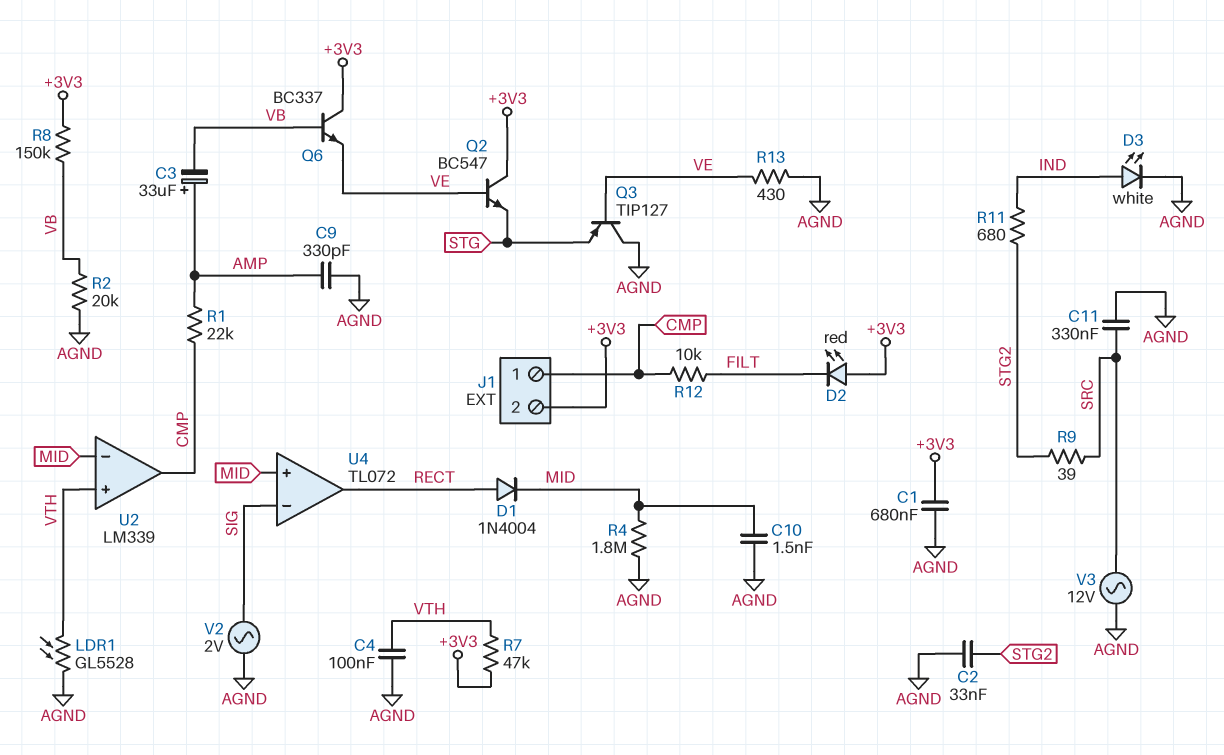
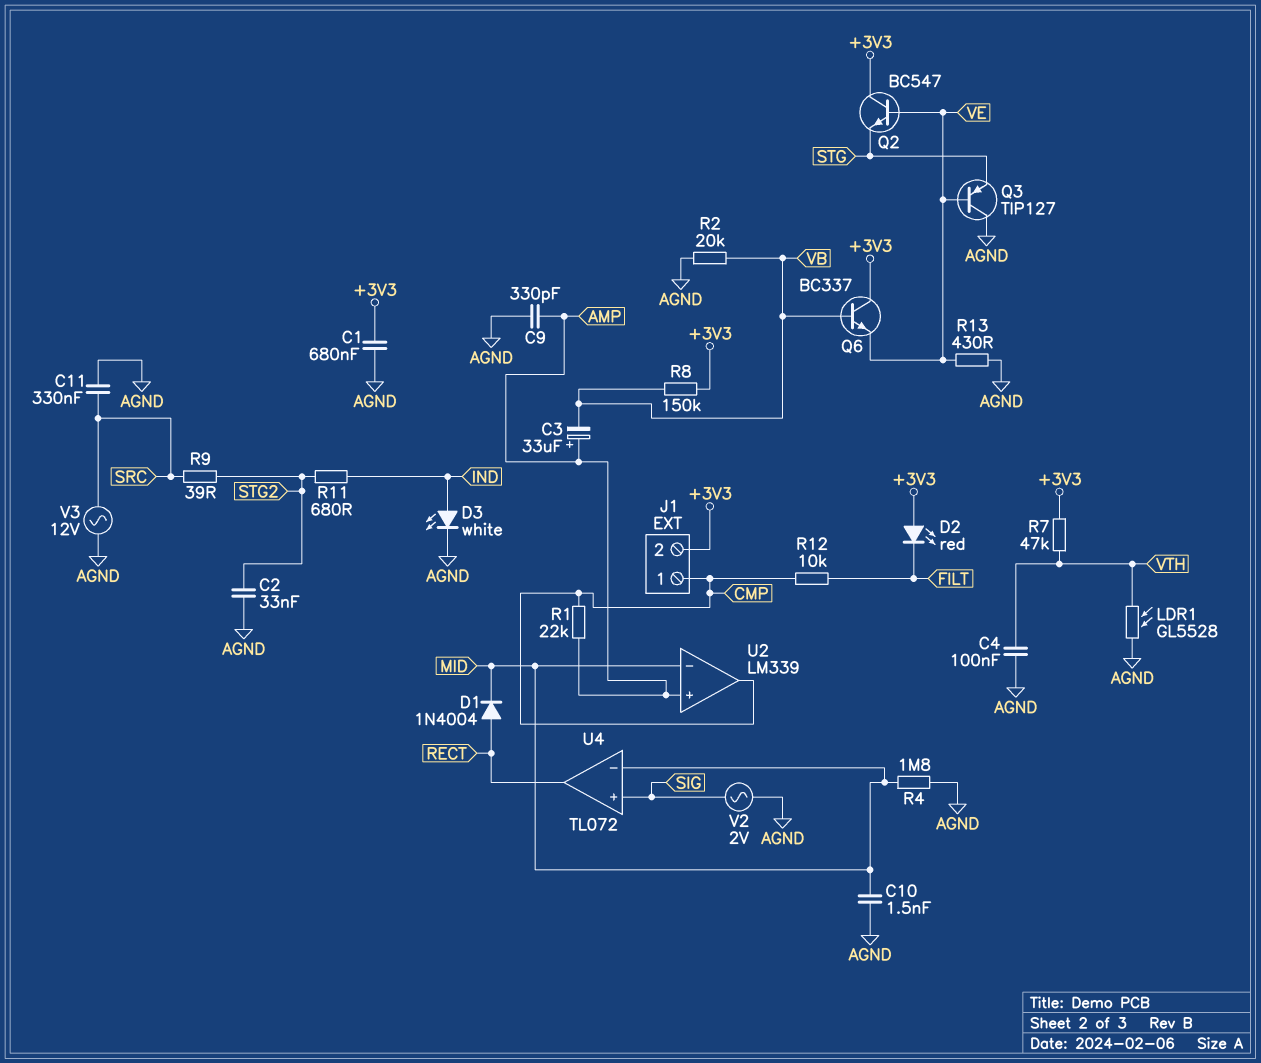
U2 pin in+: VTH -> AMP
U4 pin in+: MID -> SIG
U4 pin in-: SIG -> MID

